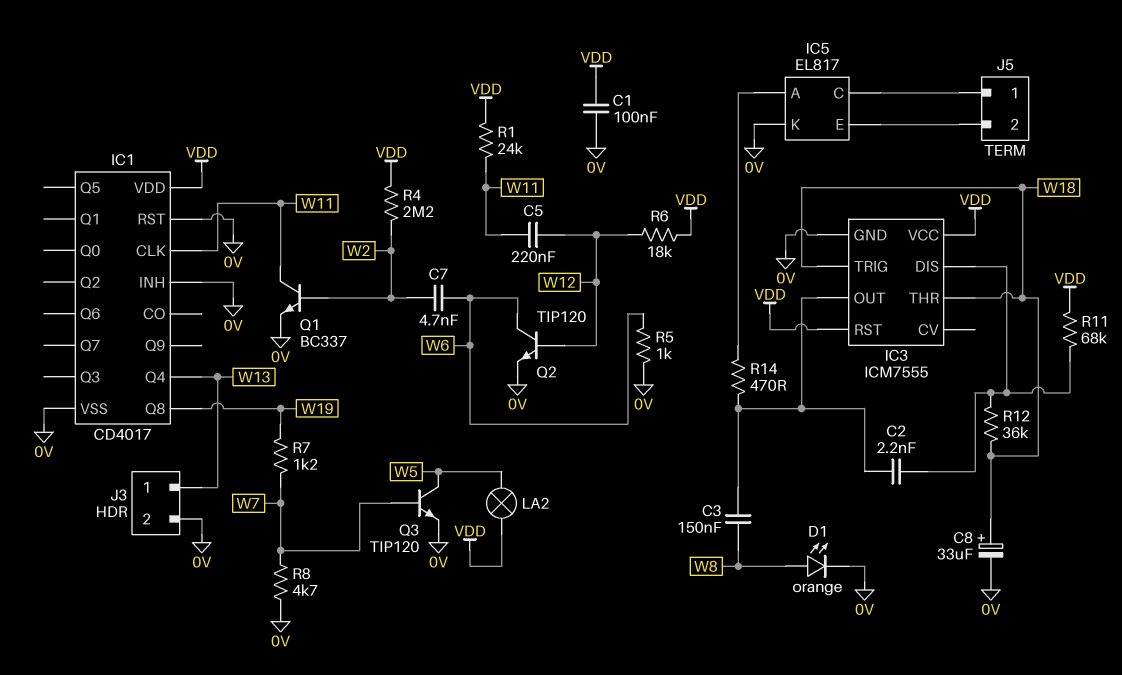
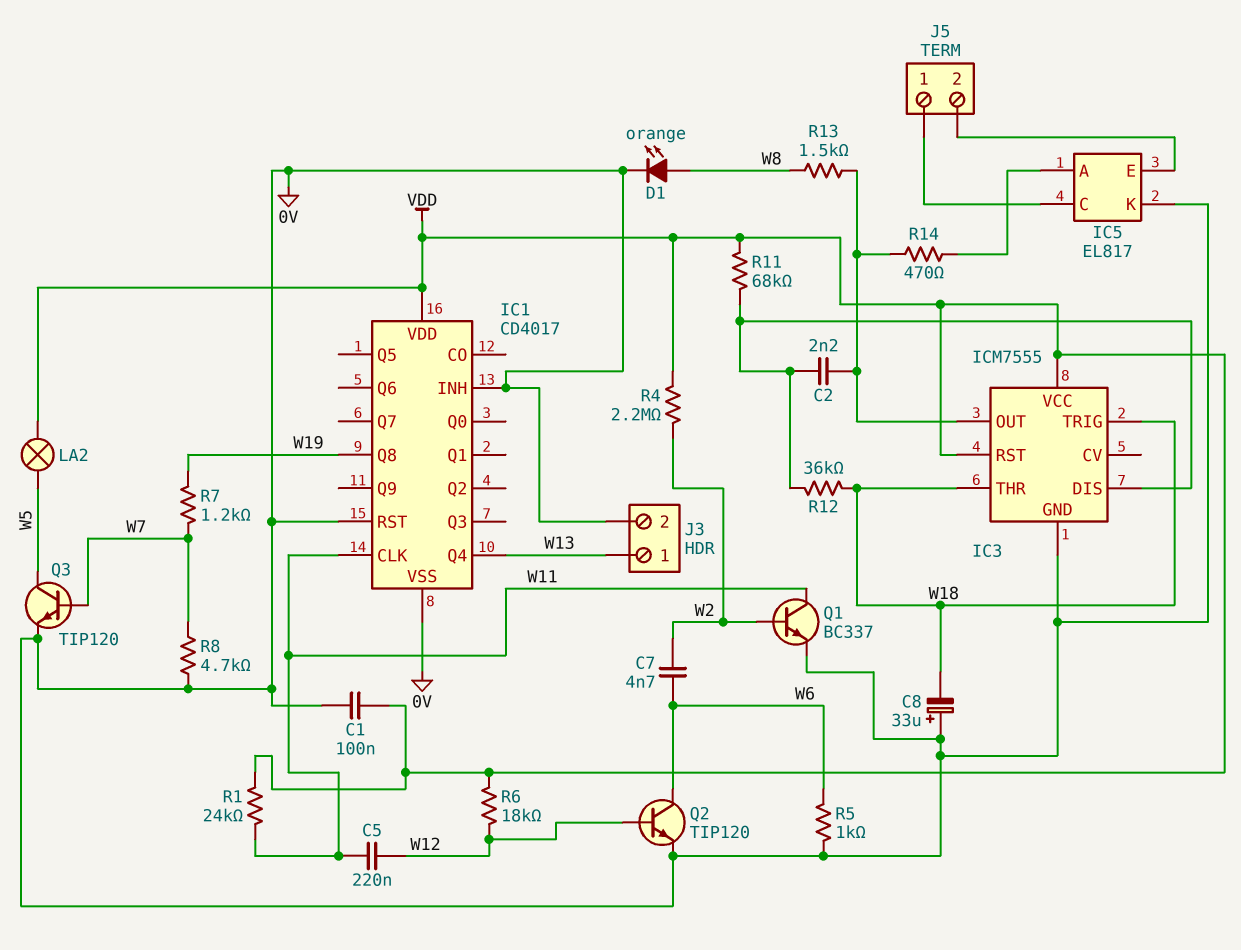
C3: 150nF (IC3/OUT, W8) -> none
C8: 33uF (plus W18, minus 0V) -> 33uF (plus 0V, minus W18)
R13: none -> 1.5k (IC3/OUT, W8)

